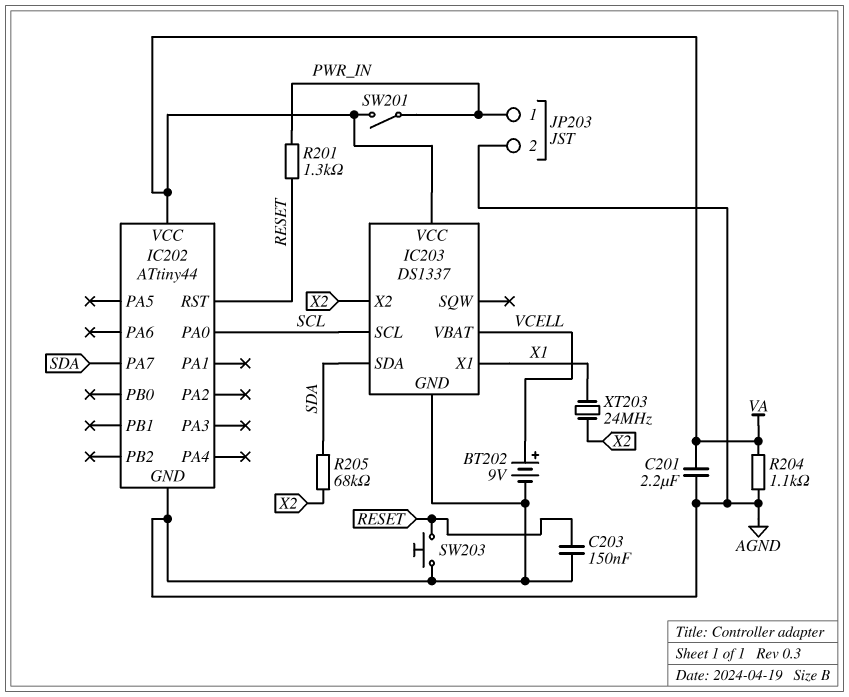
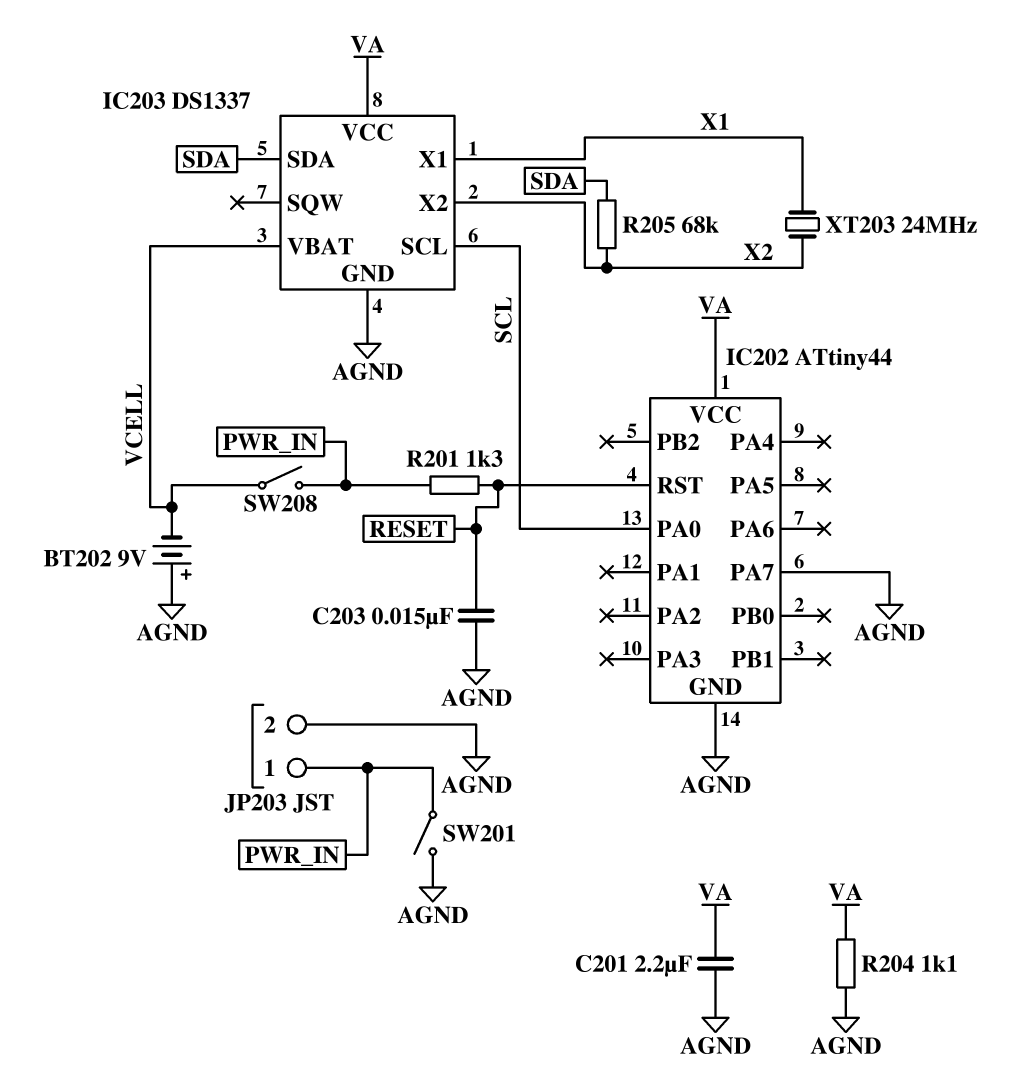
BT202: 9V (plus VCELL, minus AGND) -> 9V (plus AGND, minus VCELL)
C203: 150nF (AGND, RESET) -> 15nF (AGND, RESET)
IC202 pin PA7: SDA -> AGND
SW201: switch (PWR_IN, VA) -> switch (AGND, PWR_IN)
SW203: button (AGND, RESET) -> none
SW208: none -> switch (PWR_IN, VCELL)

